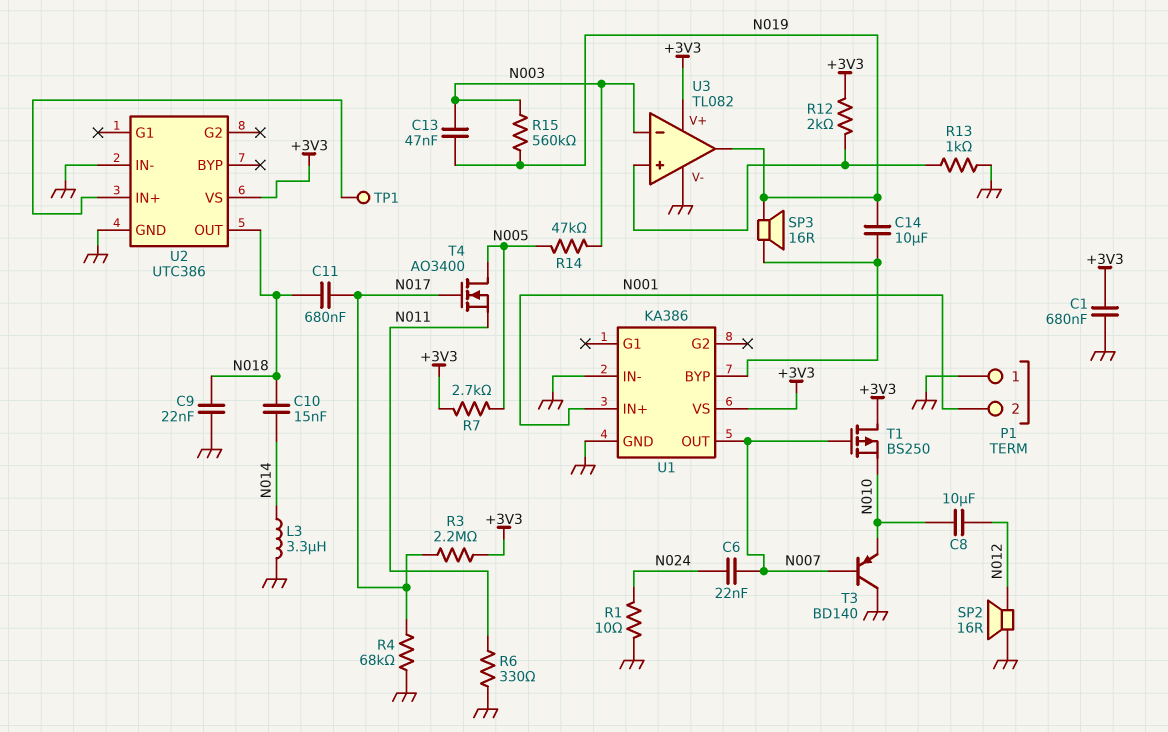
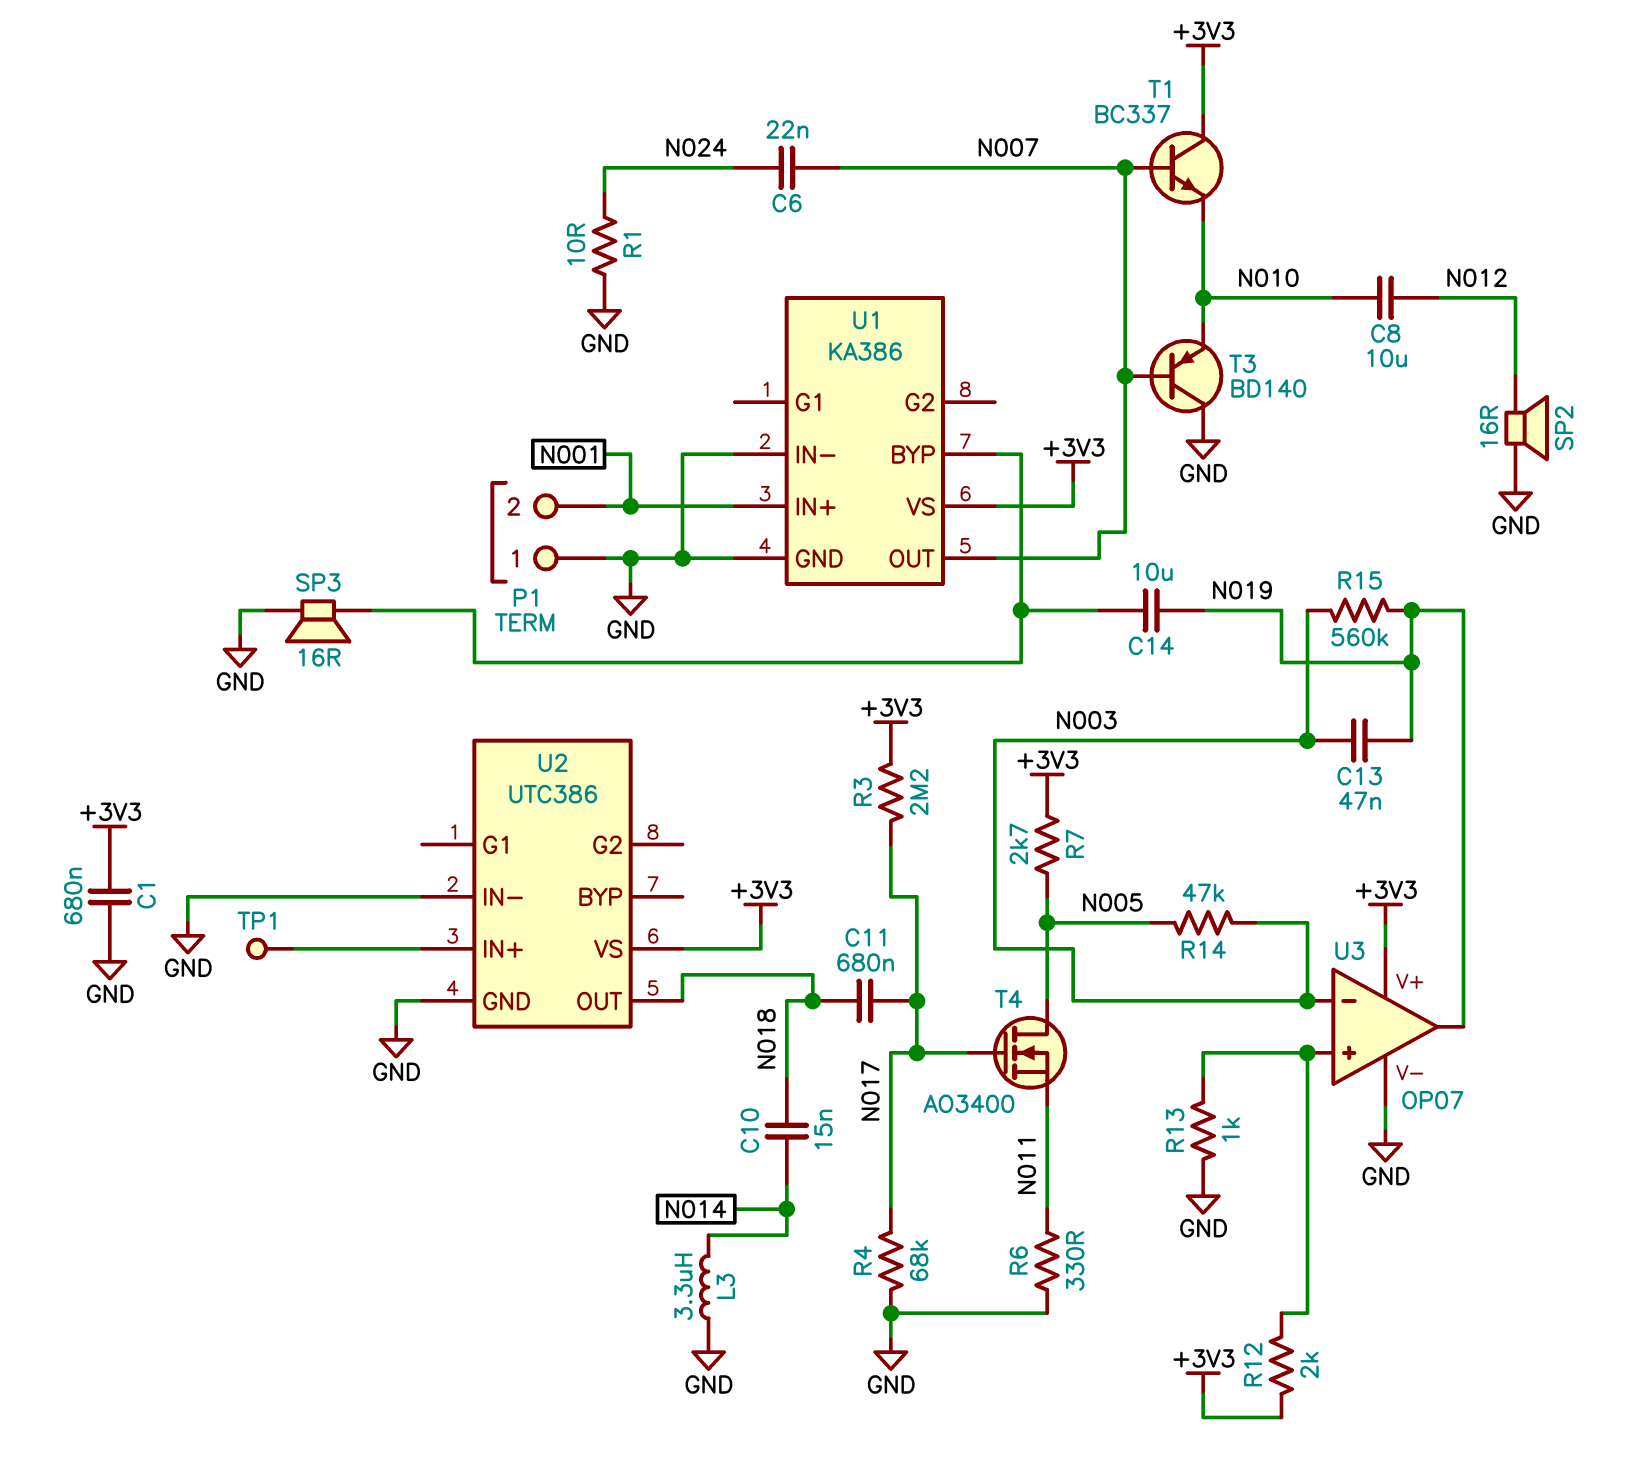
C9: 22nF (GND, N018) -> none
SP3: speaker 16R (N019, U1/BYP) -> speaker 16R (GND, U1/BYP)
T1: PMOS BS250 (G N007, D +3V3, S N010) -> NPN BC337 (B N007, C +3V3, E N010)
U3: TL082 -> OP07

